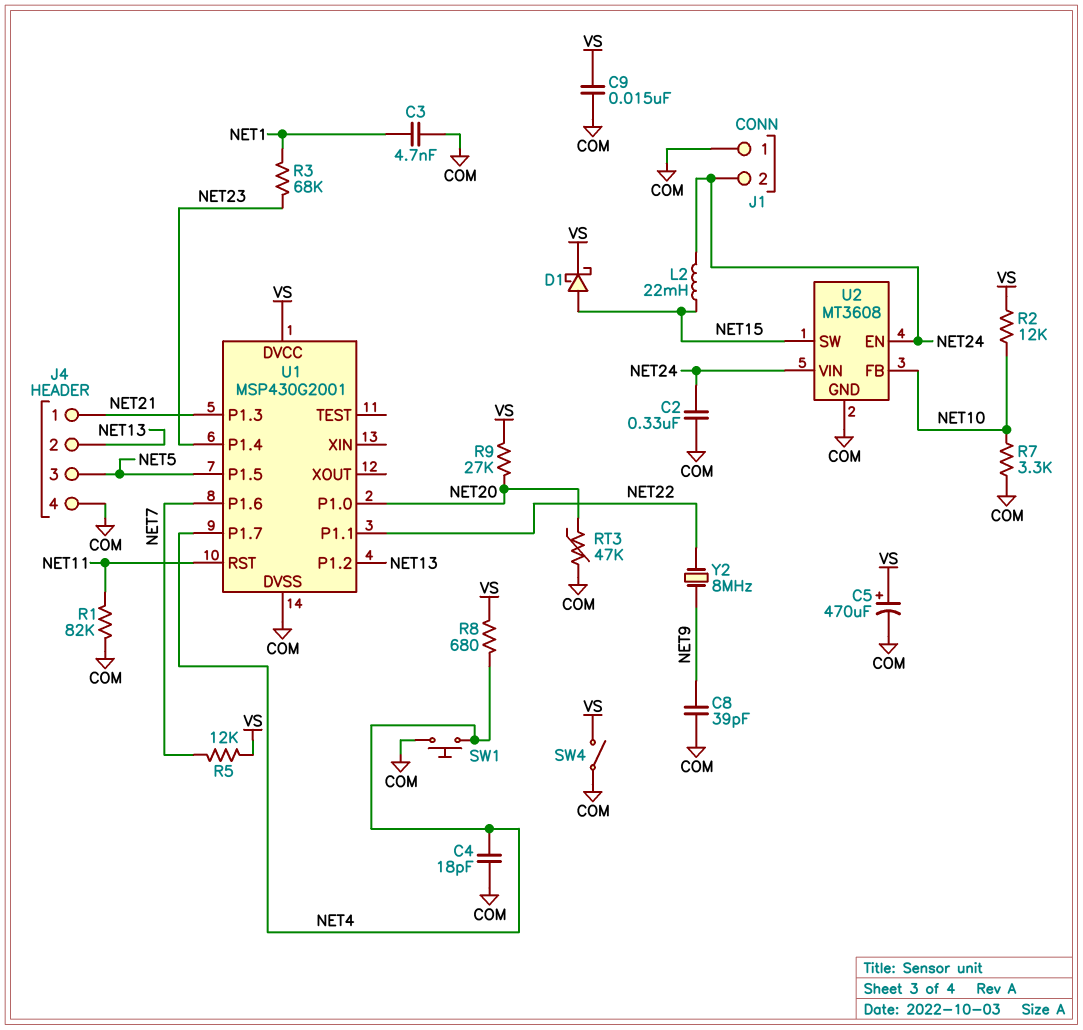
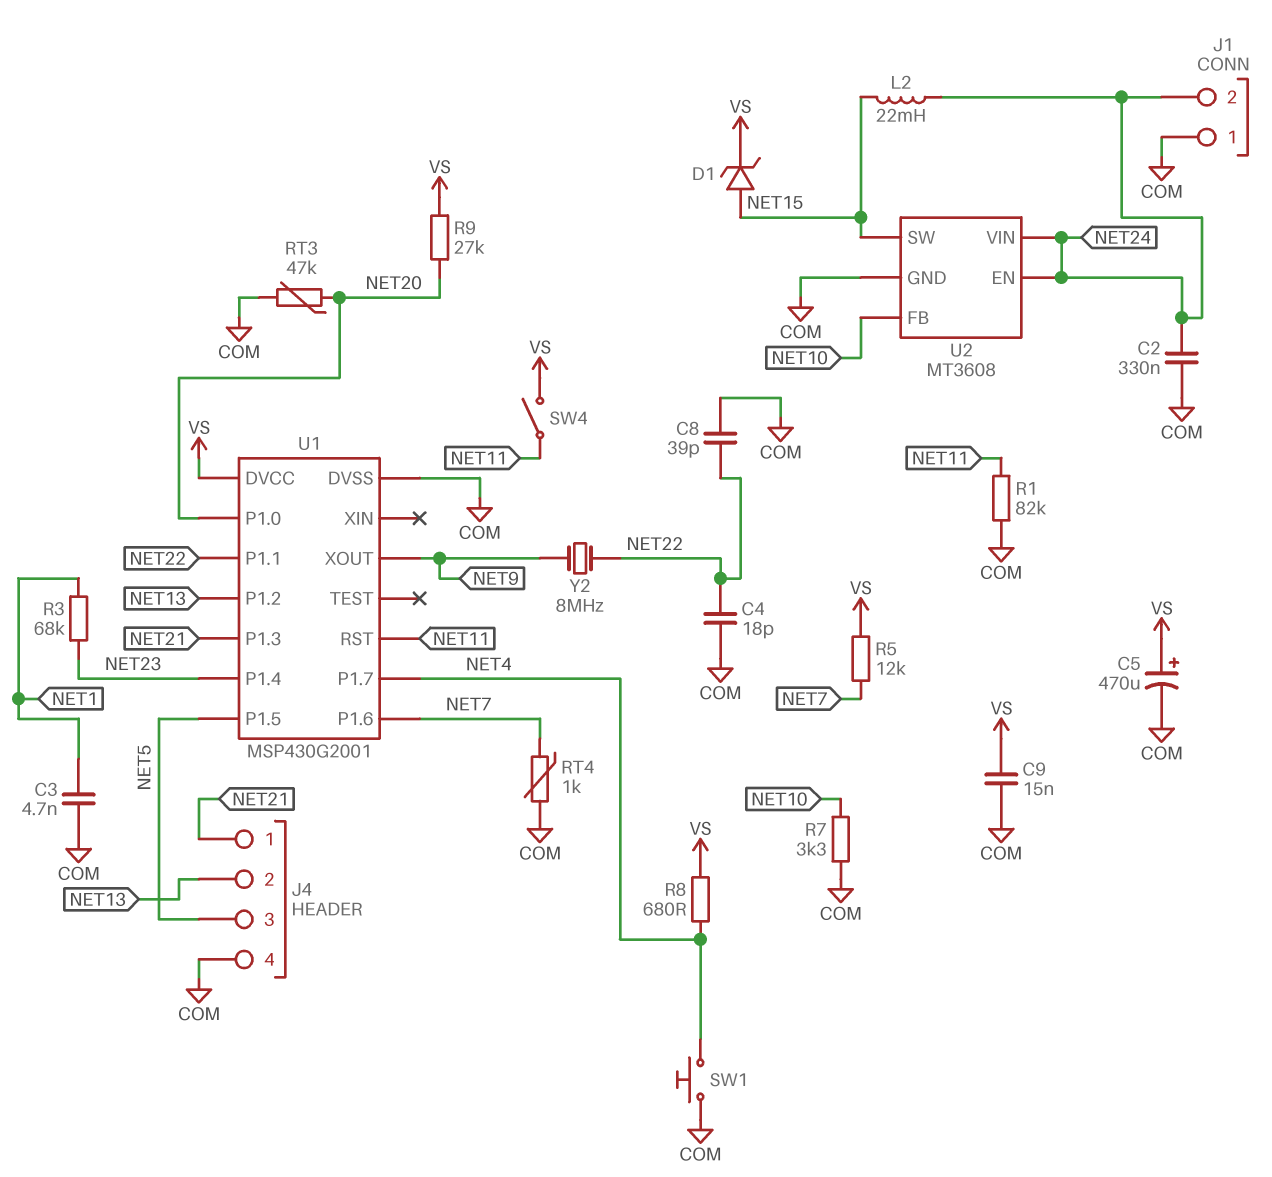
C4: 18pF (COM, NET4) -> 18pF (COM, NET22)
C8: 39pF (COM, NET9) -> 39pF (COM, NET22)
D1: schottky (A NET15, K VS) -> zener (A NET15, K VS)
R2: 12k (NET10, VS) -> none
RT4: none -> 1k (COM, NET7)
SW4: switch (COM, VS) -> switch (NET11, VS)
U1 pin XOUT: none -> NET9

